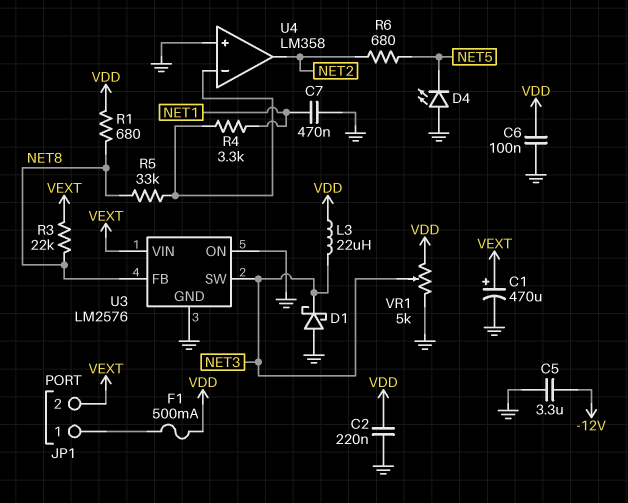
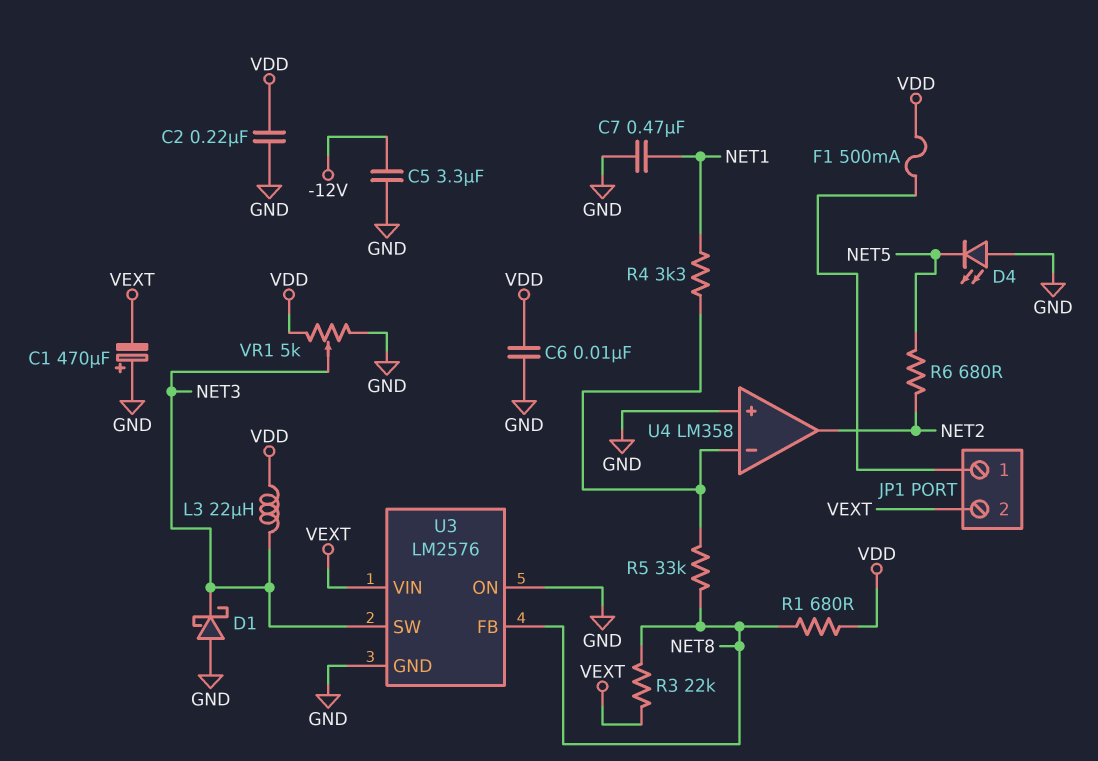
C1: 470uF (plus VEXT, minus GND) -> 470uF (plus GND, minus VEXT)
C6: 100nF (GND, VDD) -> 10nF (GND, VDD)

